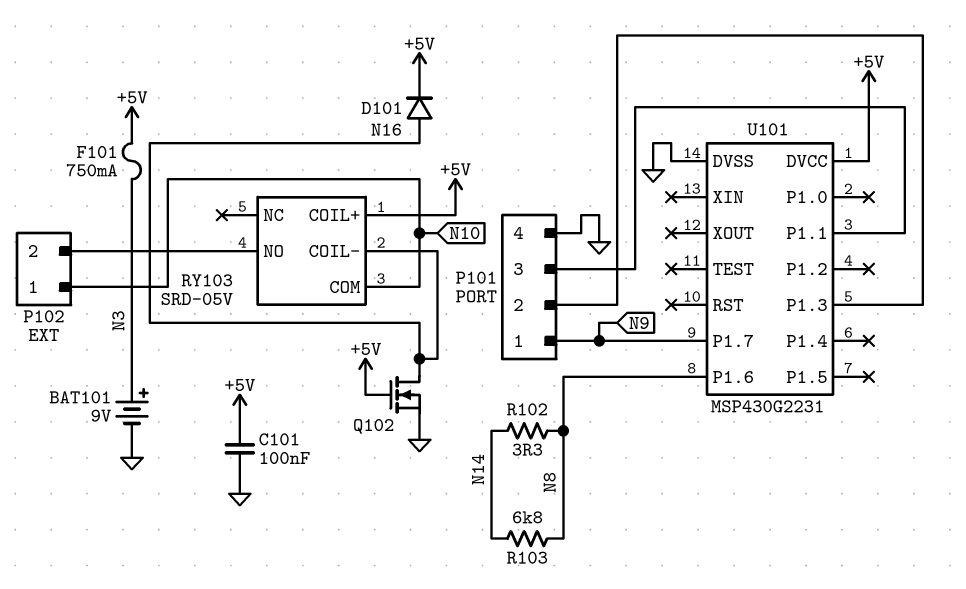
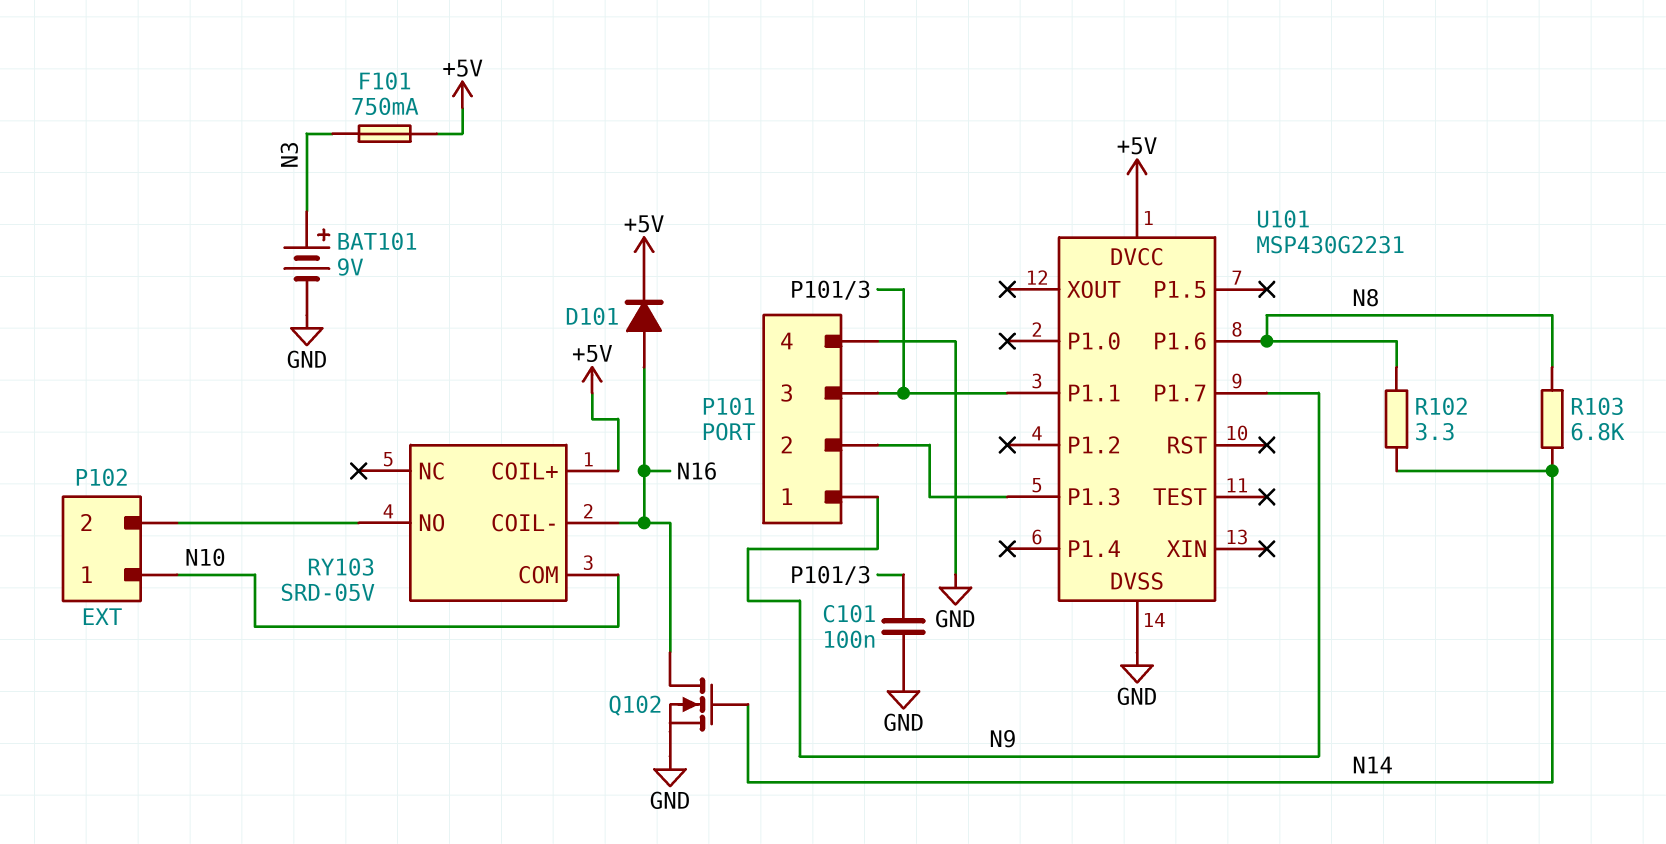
C101: 100nF (+5V, GND) -> 100nF (GND, P101/3)
Q102: NMOS (G +5V, D N16, S GND) -> NMOS (G N14, D N16, S GND)

